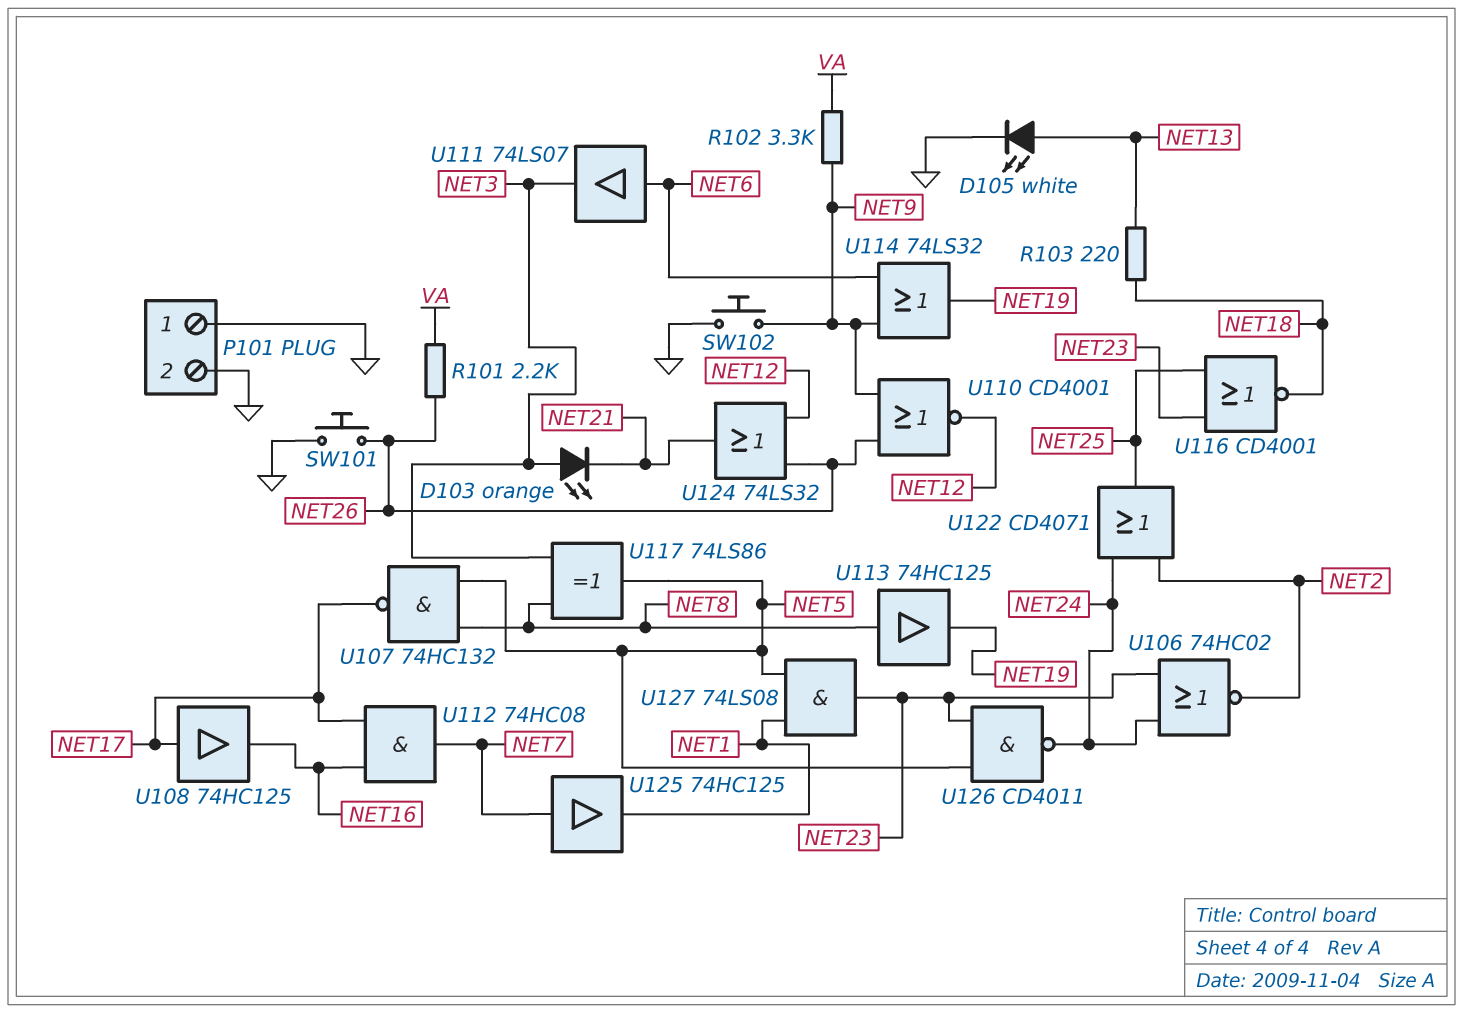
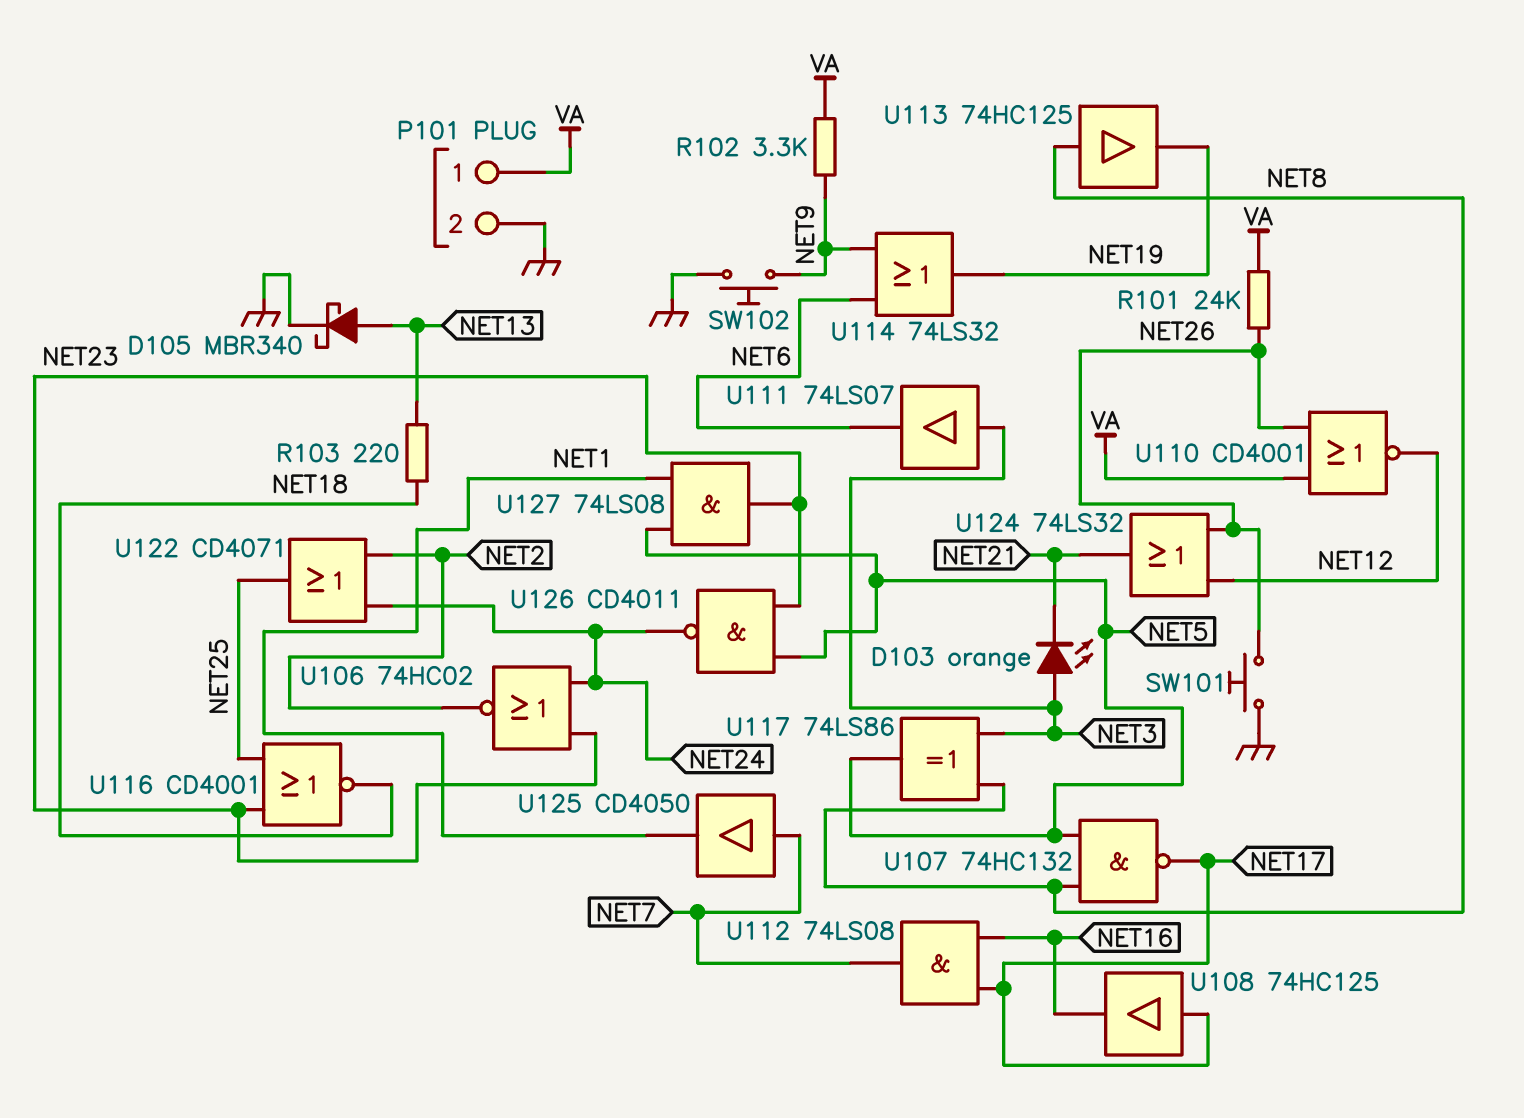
D105: LED white (A NET13, K GND) -> schottky MBR340 (A NET13, K GND)
P101 pin 1: GND -> VA
R101: 2.2k (NET26, VA) -> 24k (NET26, VA)
U110: NOR CD4001 (in NET9, in NET26, out NET12) -> NOR CD4001 (in NET26, in VA, out NET12)
U111: buffer 74LS07 (in NET6, out NET3) -> buffer 74LS07 (in NET3, out NET6)
U112: AND 74HC08 (in NET16, in NET17, out NET7) -> AND 74LS08 (in NET16, in NET17, out NET7)
U125: buffer 74HC125 (in NET7, out NET1) -> buffer CD4050 (in NET7, out NET1)

